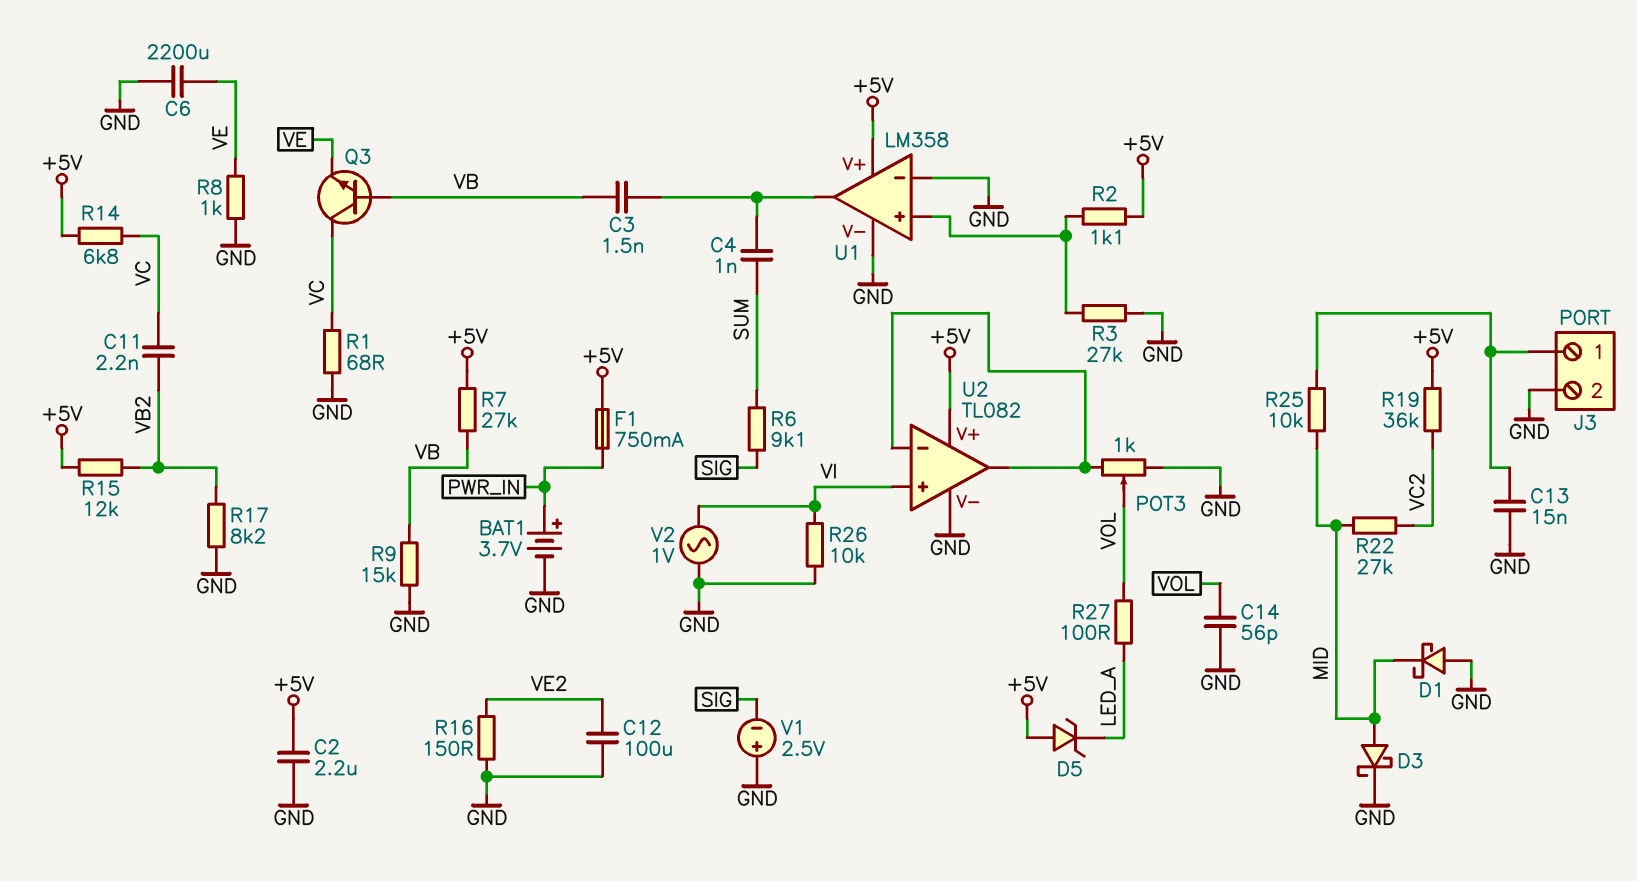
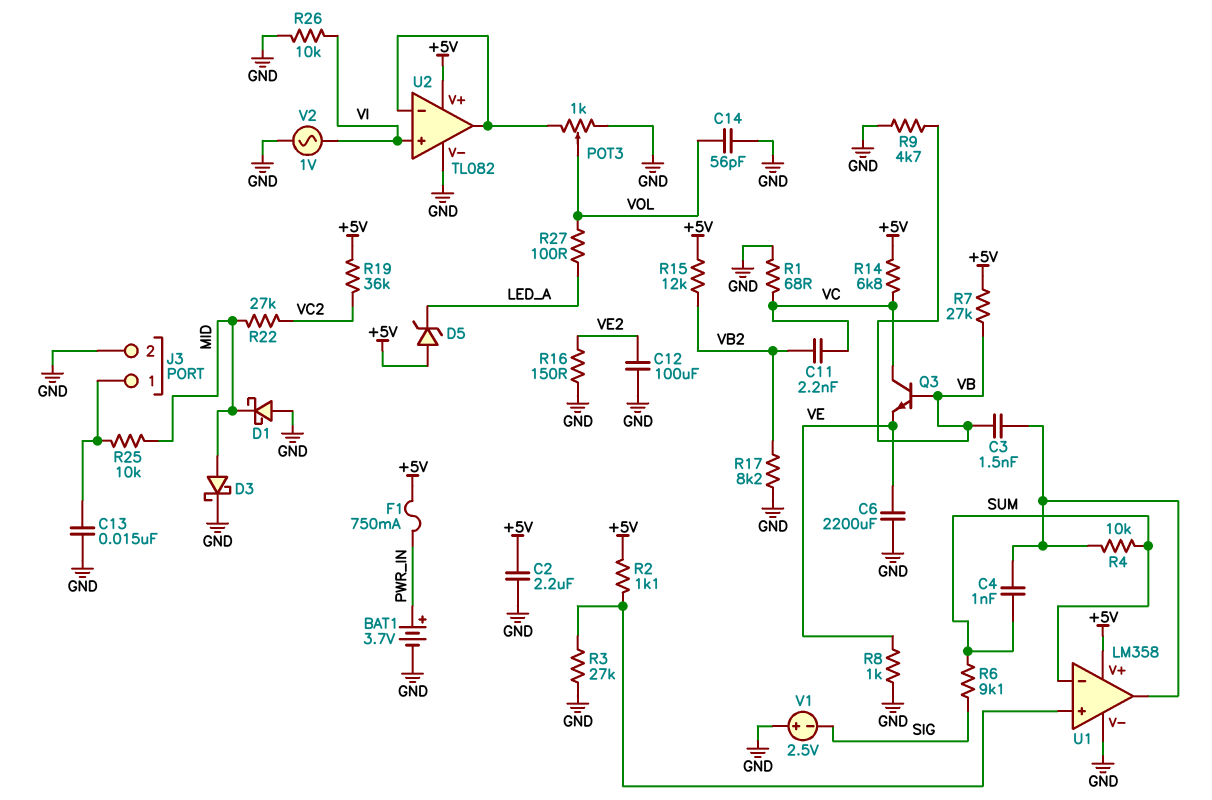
R4: none -> 10k (SUM, U1/out)
R9: 15k (GND, VB) -> 4.7k (GND, VB)
U1 pin in-: GND -> SUM

